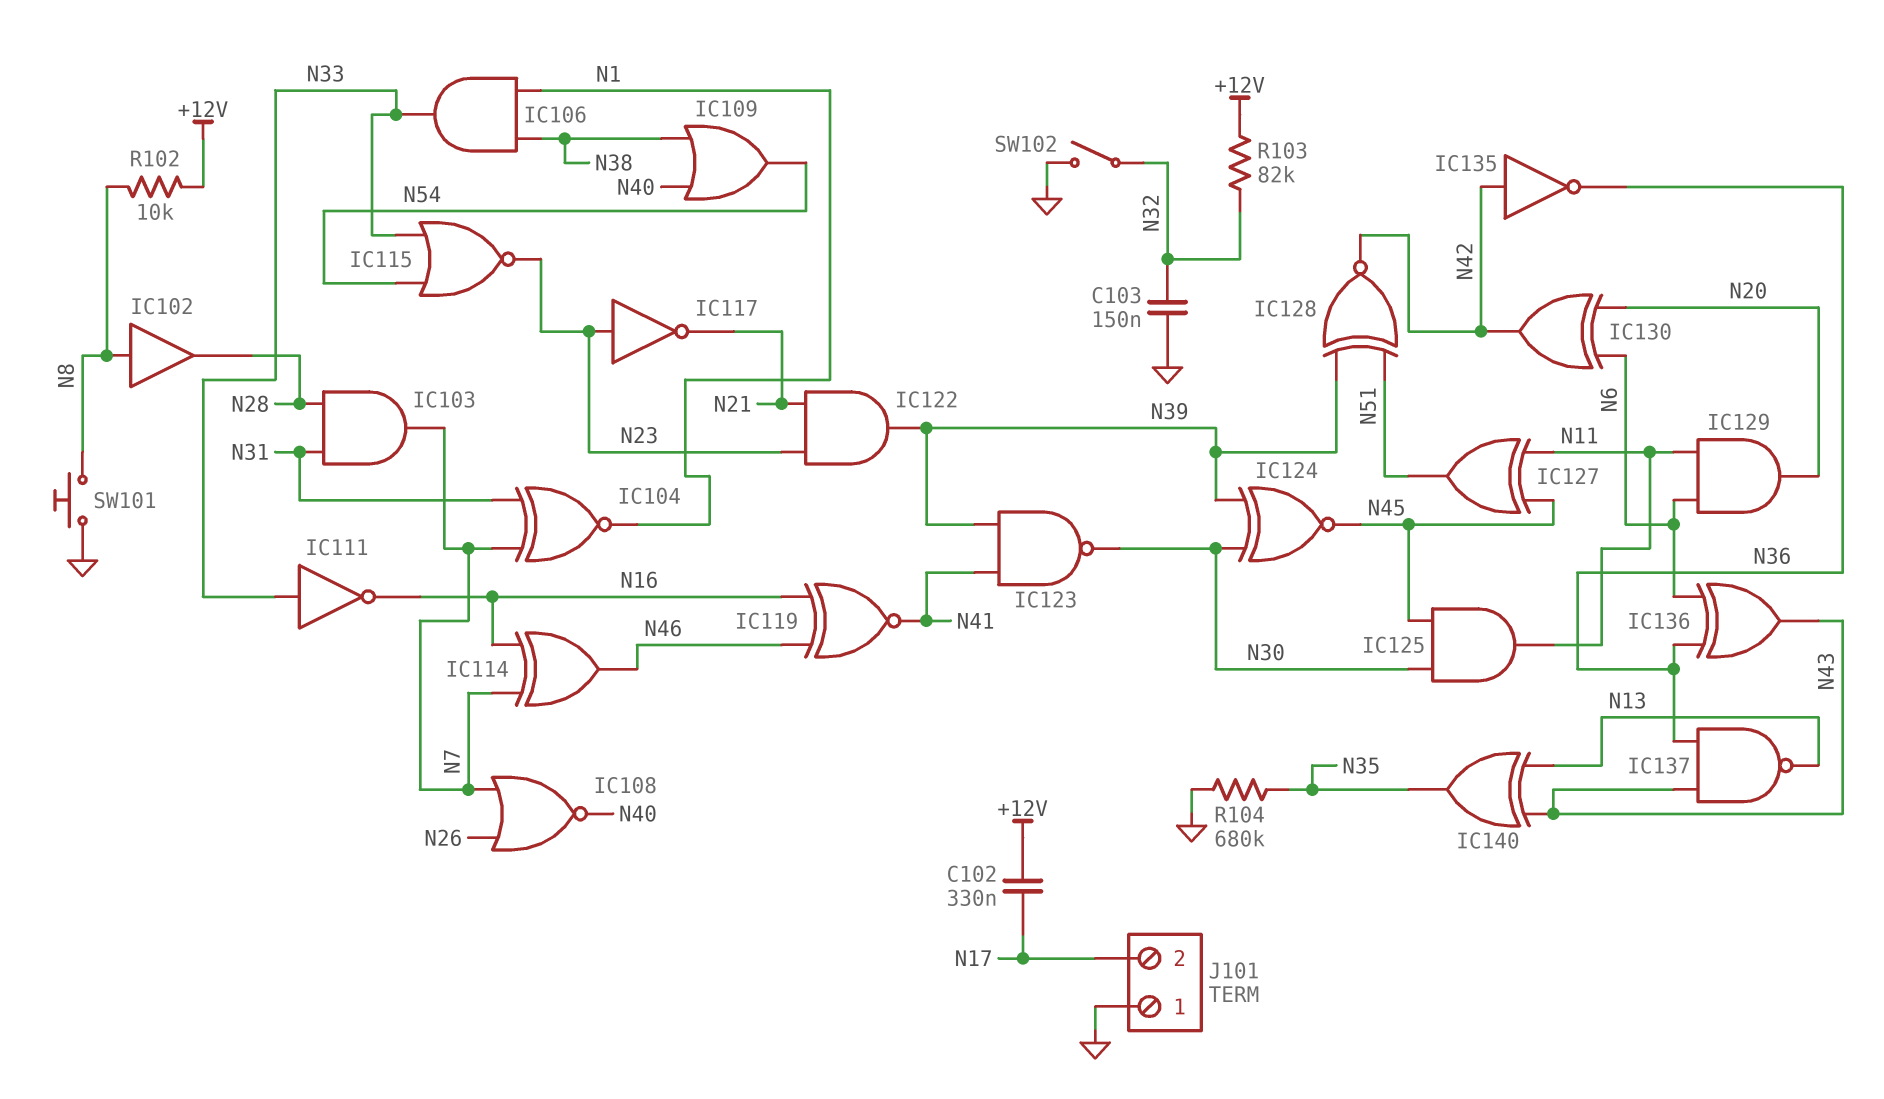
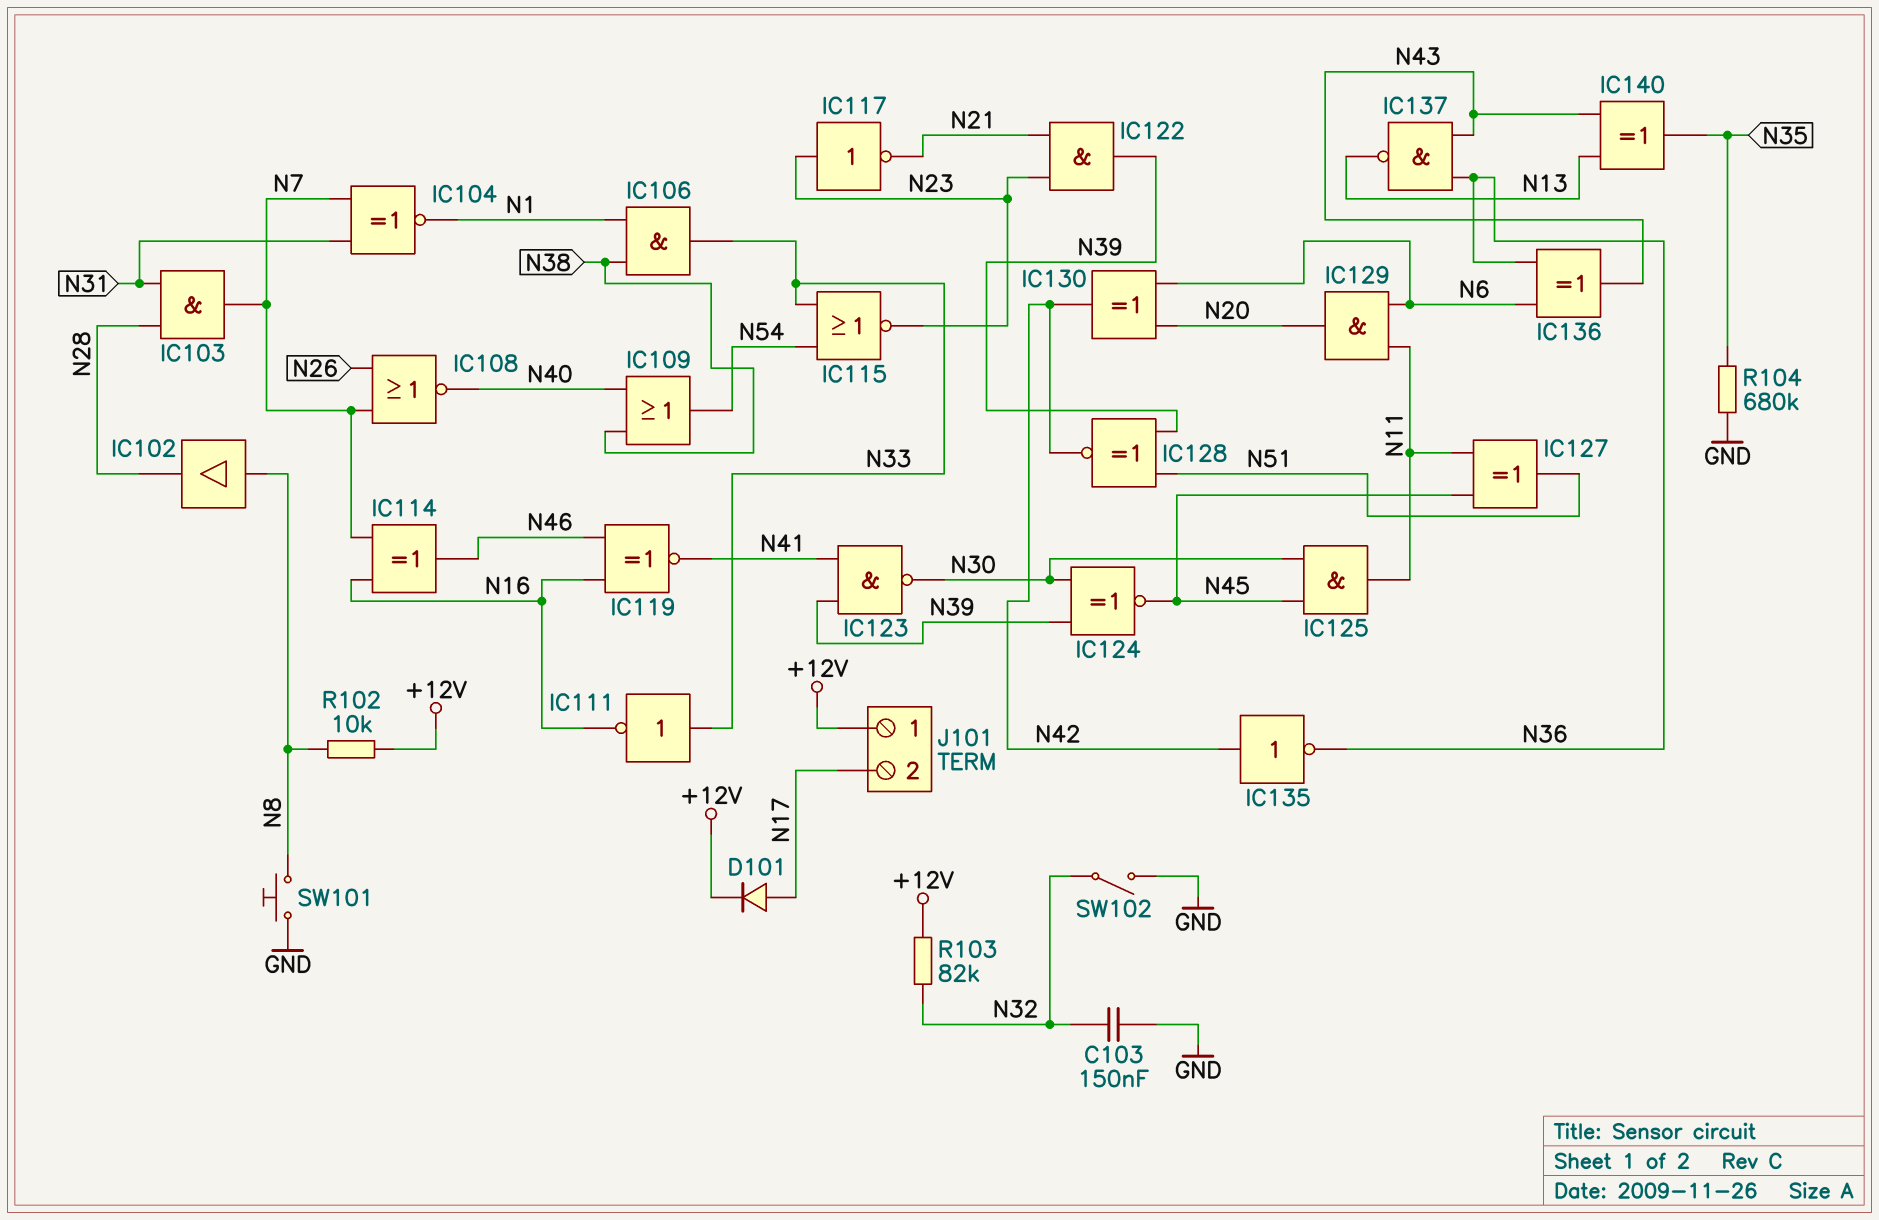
C102: 330nF (+12V, N17) -> none
D101: none -> diode (A N17, K +12V)
J101 pin 1: GND -> +12V

